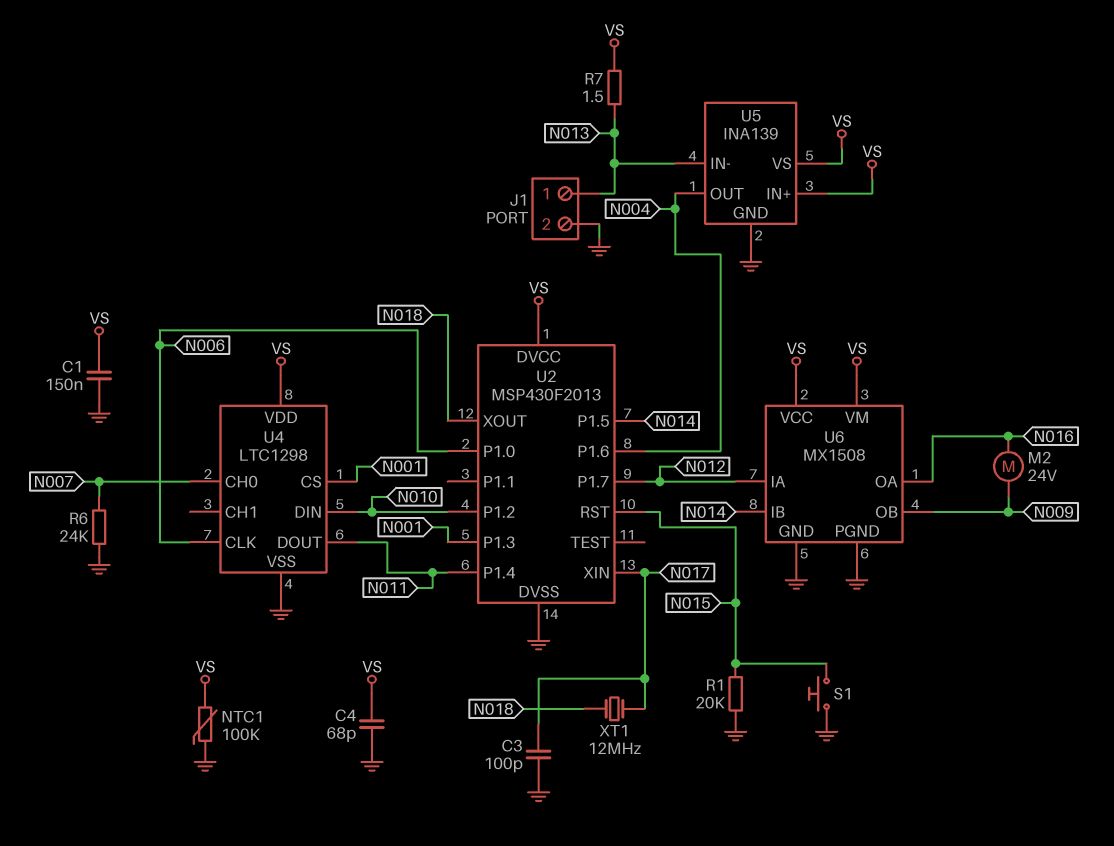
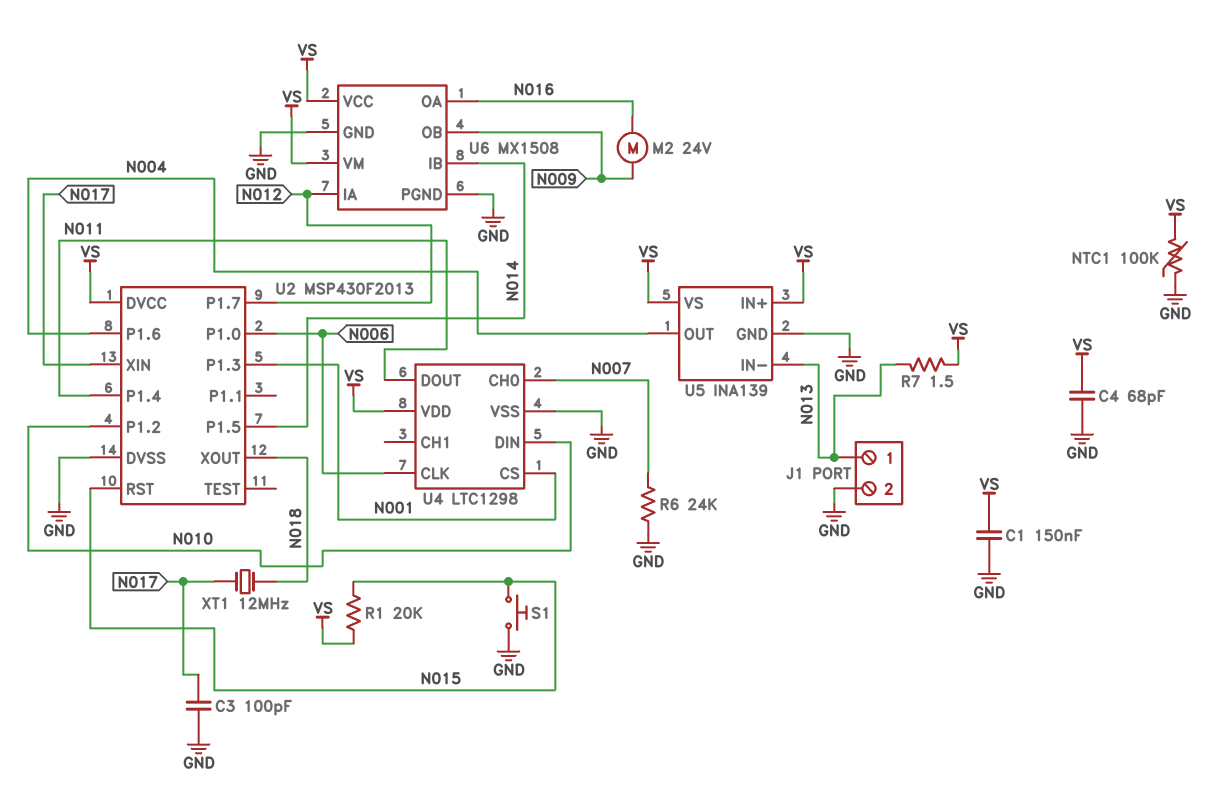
R1: 20k (GND, N015) -> 20k (N015, VS)

